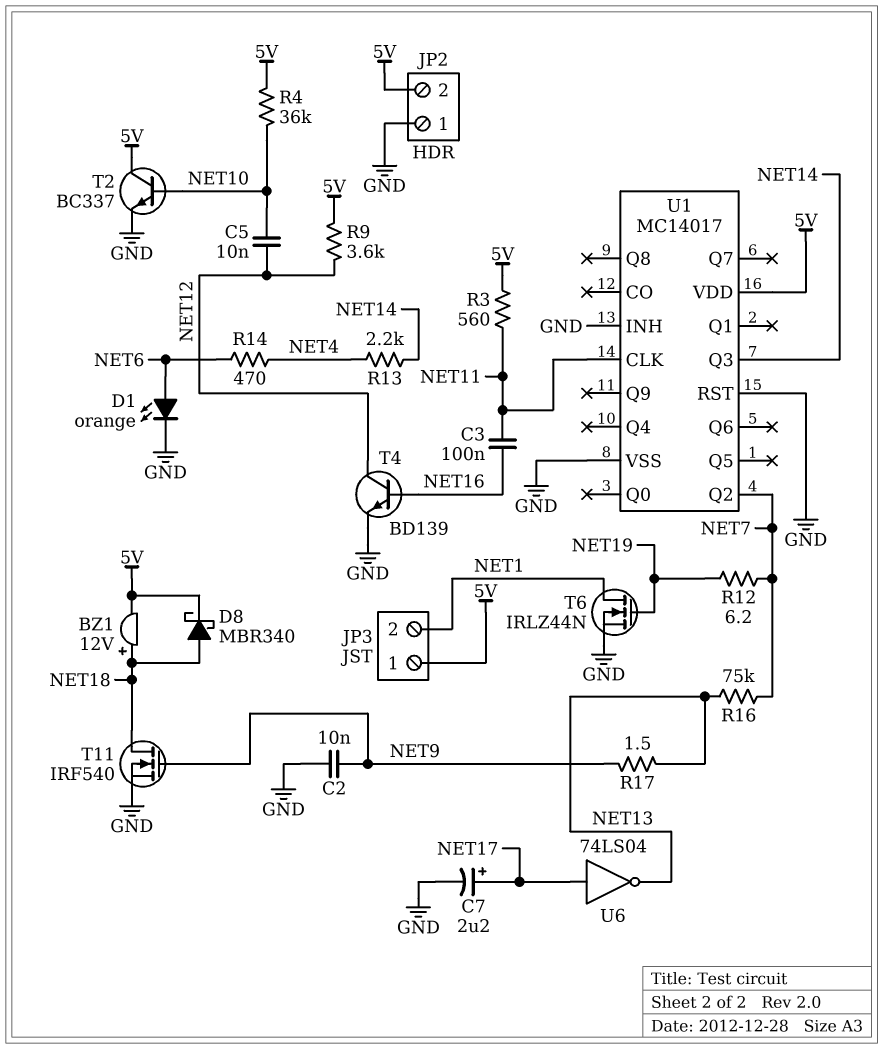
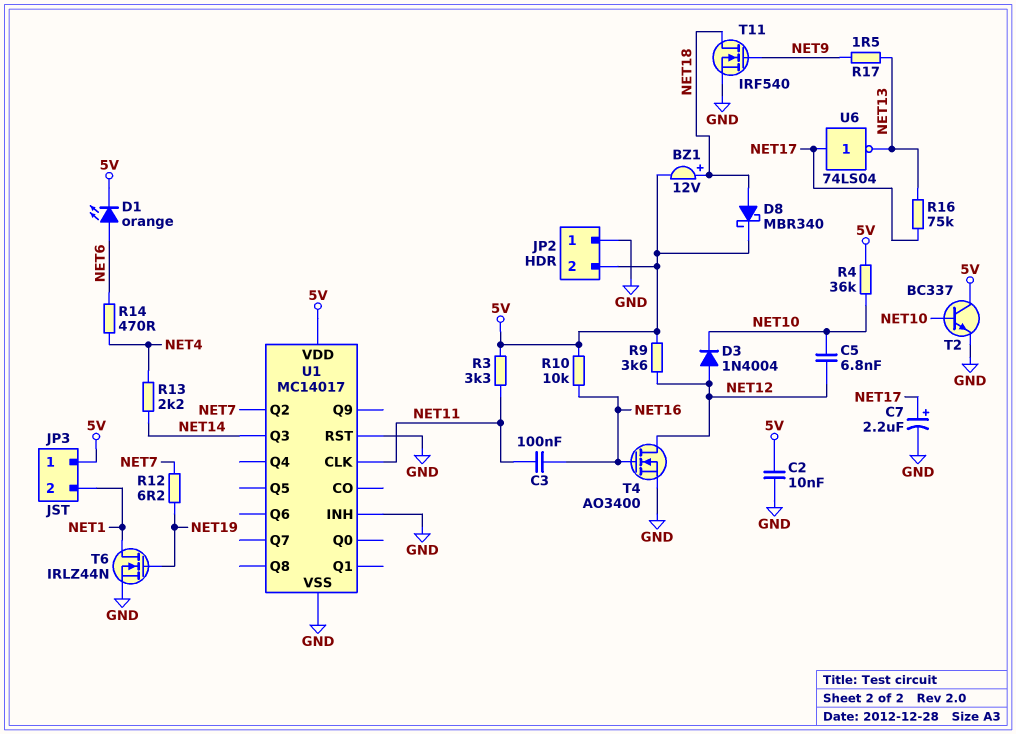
C2: 10nF (GND, NET9) -> 10nF (5V, GND)
C5: 10nF (NET10, NET12) -> 6.8nF (NET10, NET12)
D1: LED orange (A NET6, K GND) -> LED orange (A NET6, K 5V)
D3: none -> diode 1N4004 (A NET12, K NET10)
R3: 560 (5V, NET11) -> 3.3k (5V, NET11)
R10: none -> 10k (5V, NET16)
R16: 75k (NET7, NET13) -> 75k (NET13, NET17)
T4: NPN BD139 (B NET16, C NET12, E GND) -> NMOS AO3400 (G NET16, D NET12, S GND)

